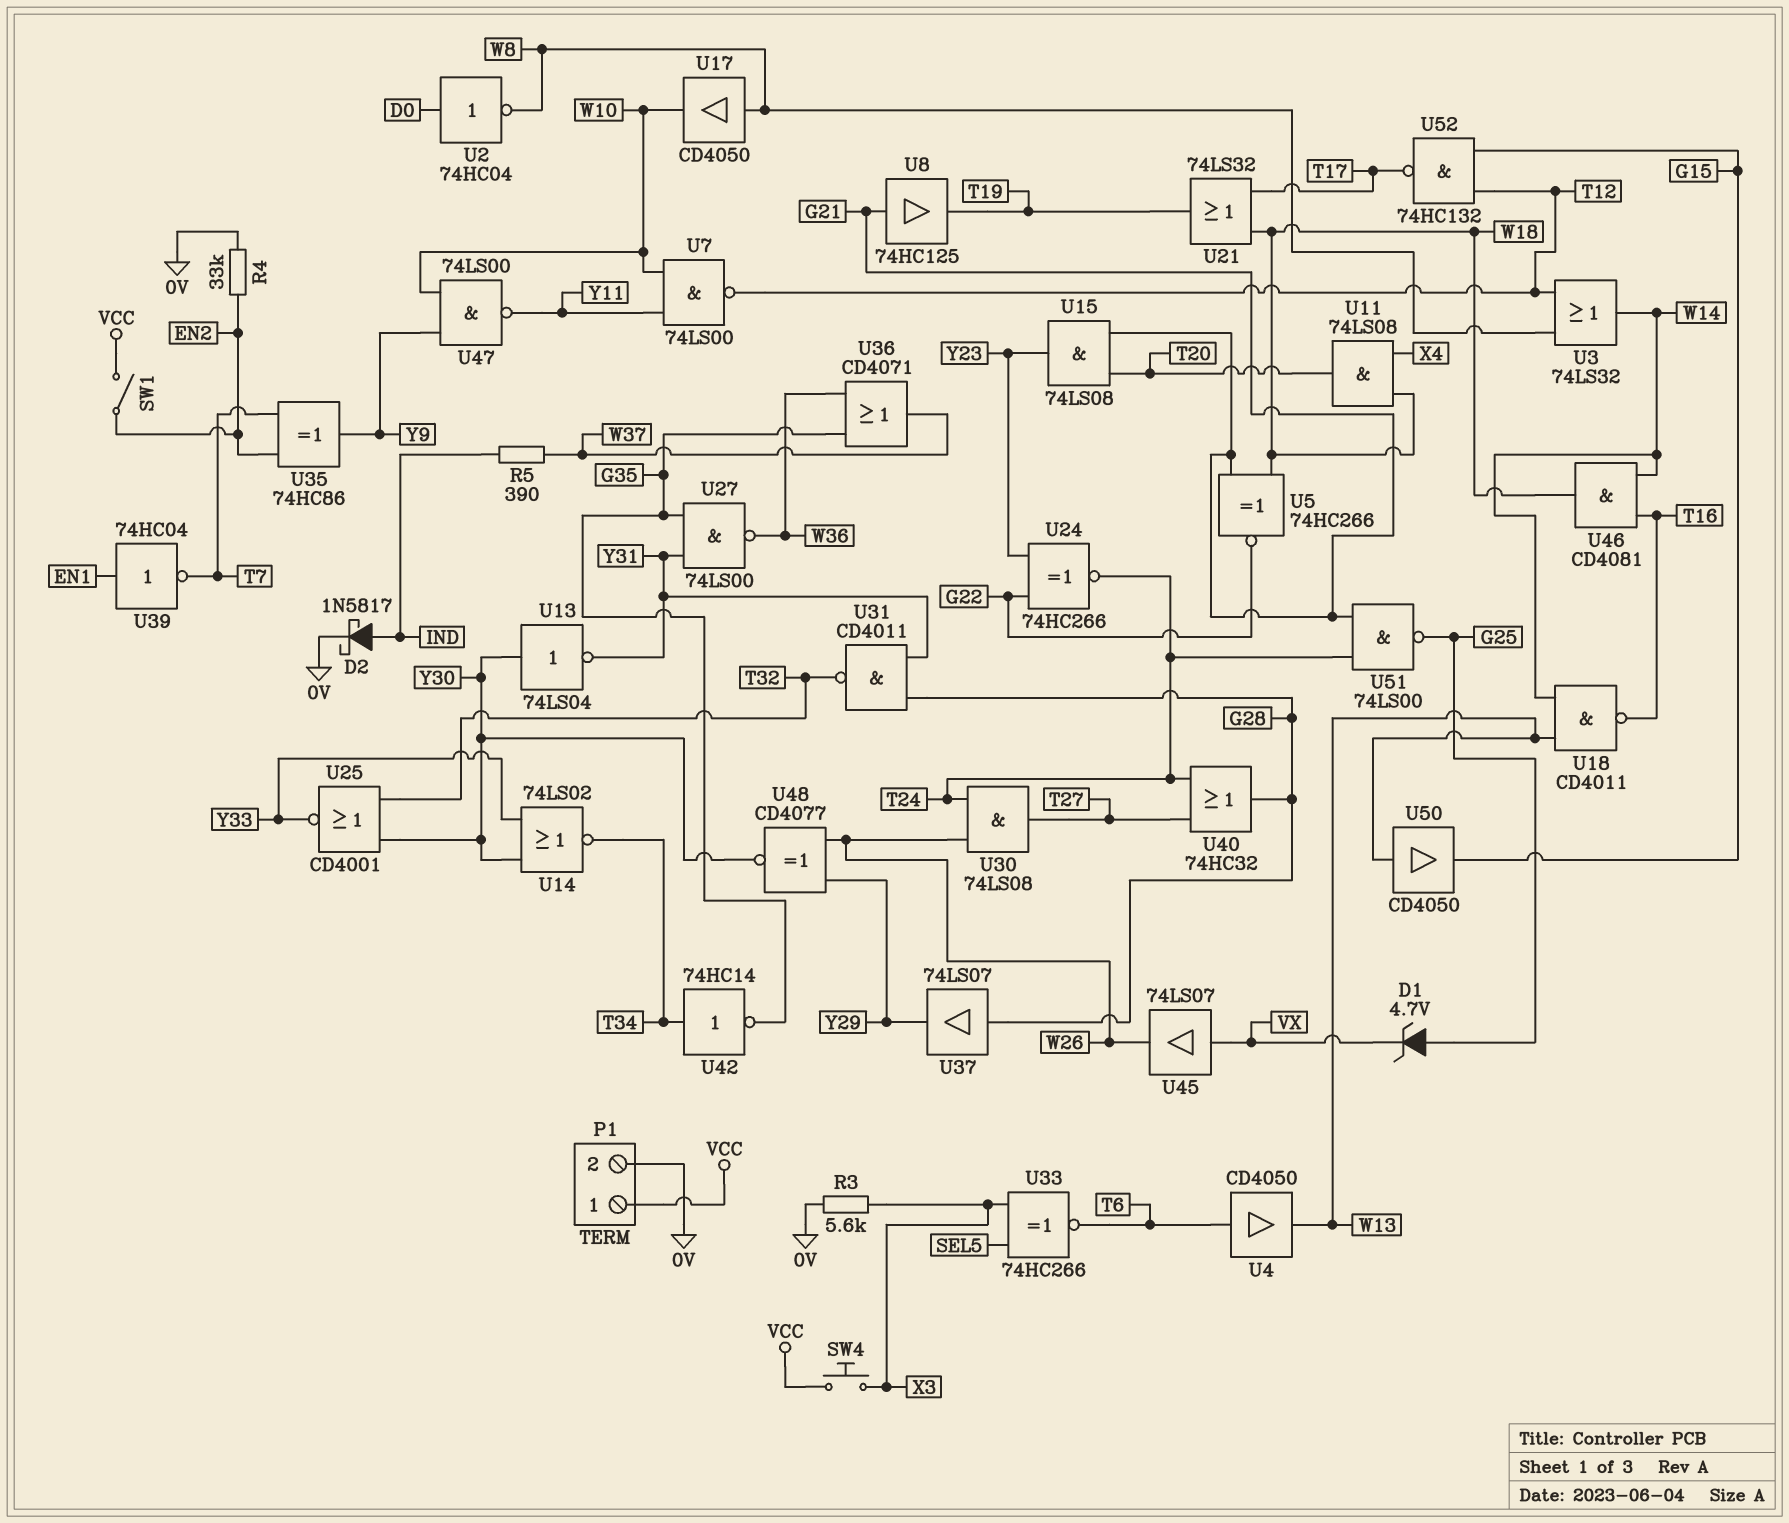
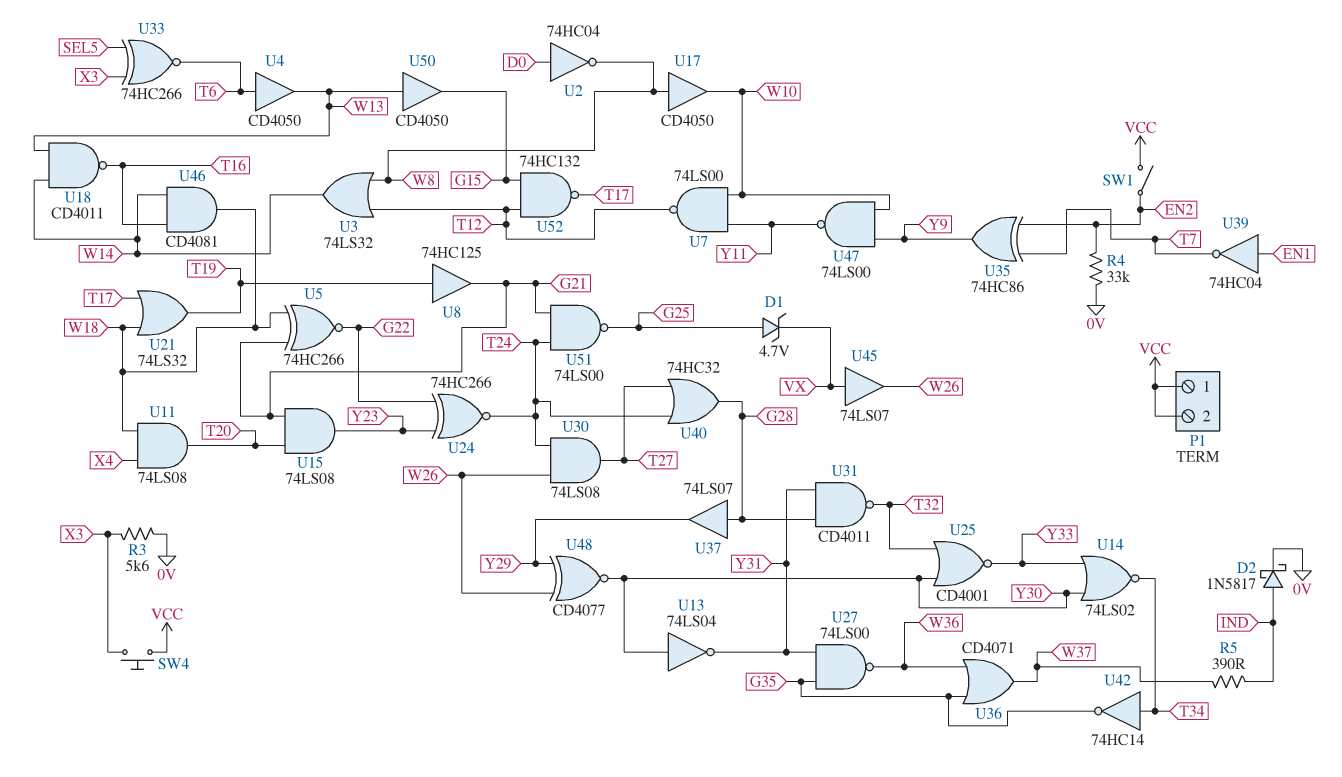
P1 pin 2: 0V -> VCC
U8: buffer 74HC125 (in G21, out T19) -> buffer 74HC125 (in T19, out G21)

